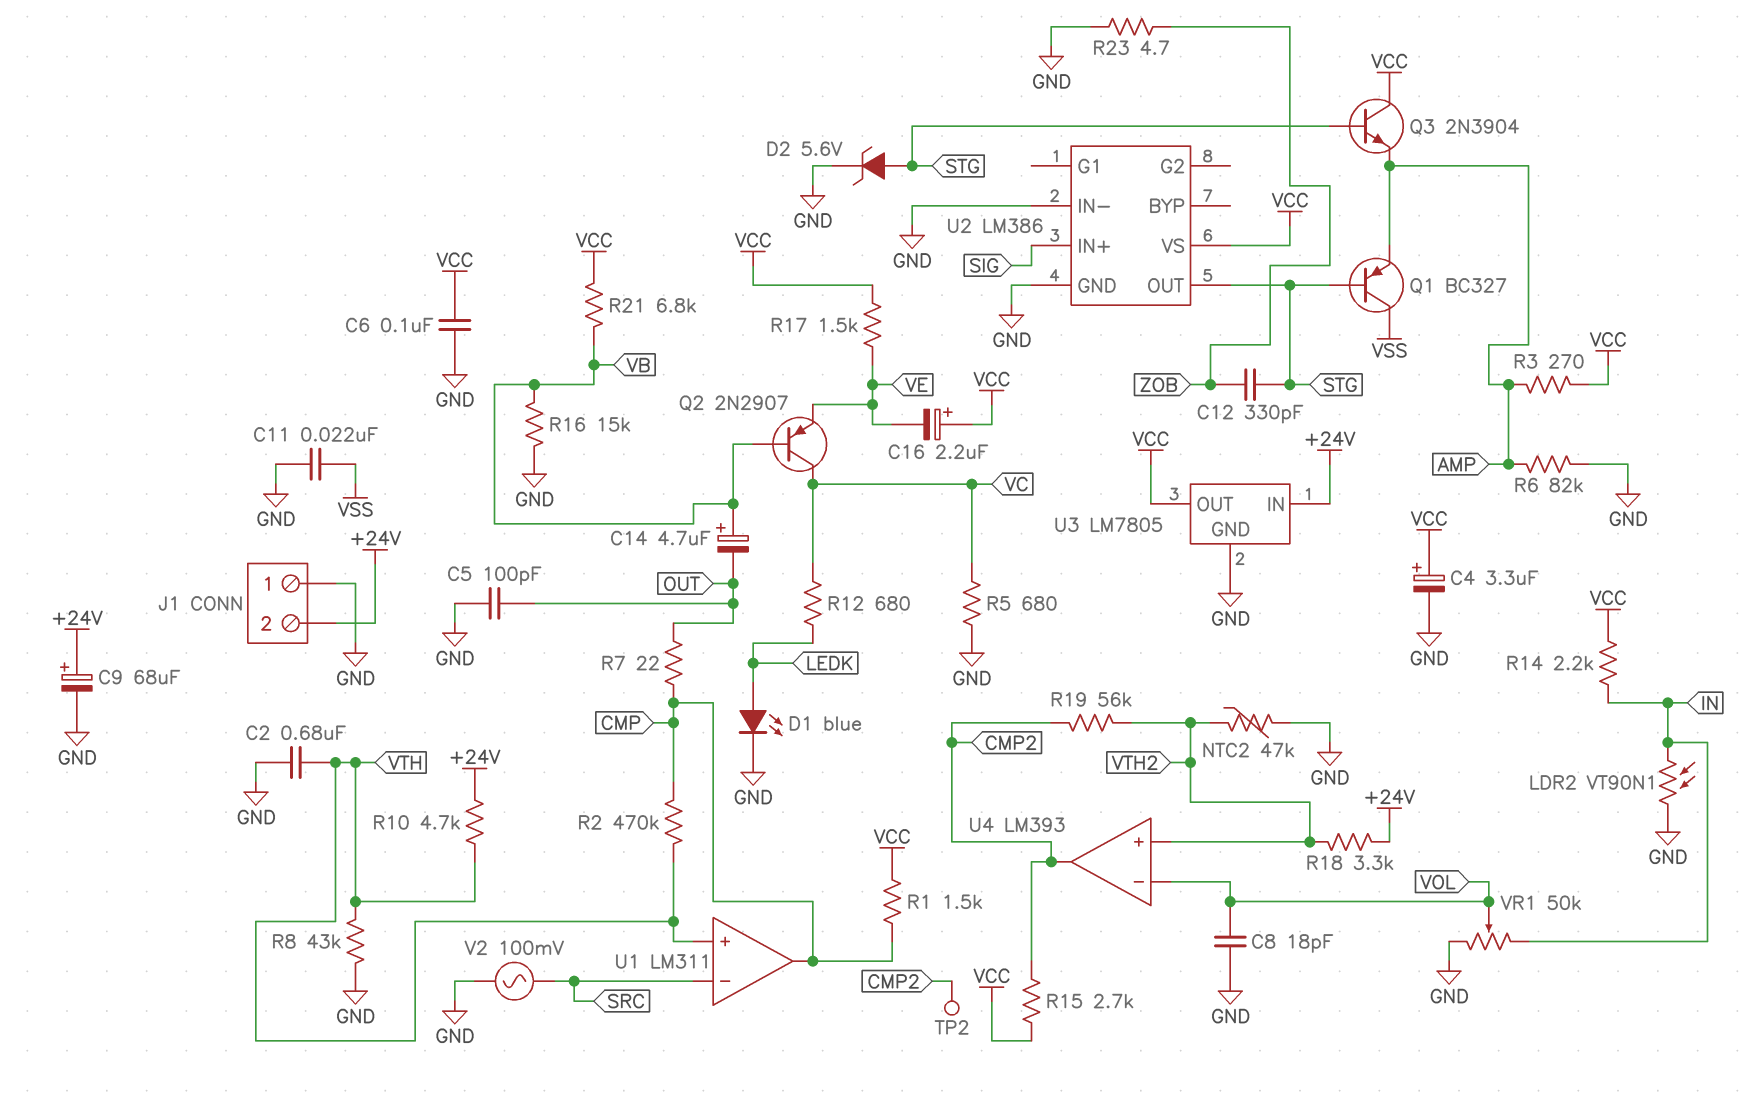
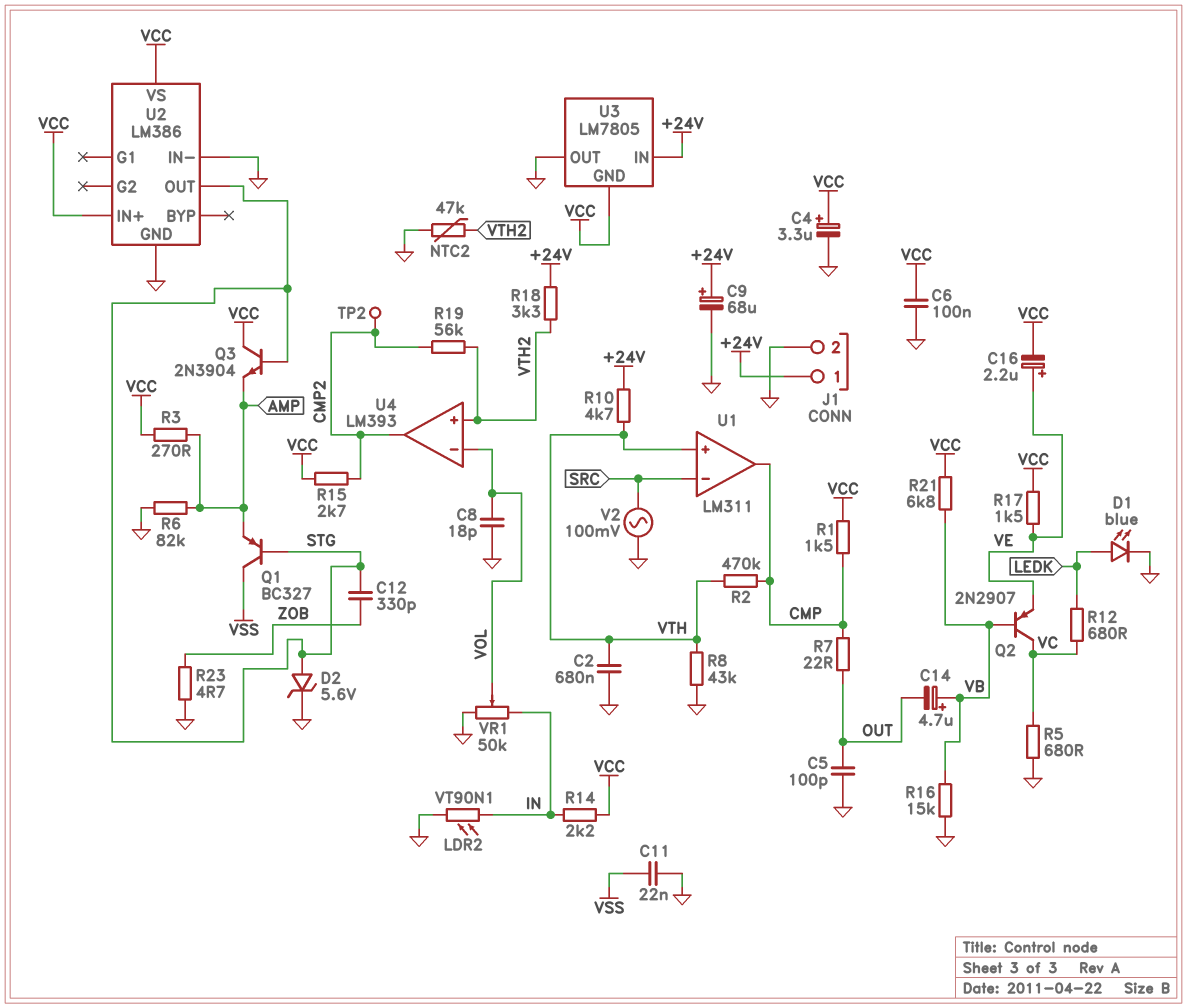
C16: 2.2uF (plus VCC, minus VE) -> 2.2uF (plus VE, minus VCC)
J1 pin 1: GND -> +24V
J1 pin 2: +24V -> GND
U2 pin IN+: SIG -> VCC
U3 pin GND: GND -> VCC
U3 pin OUT: VCC -> GND

